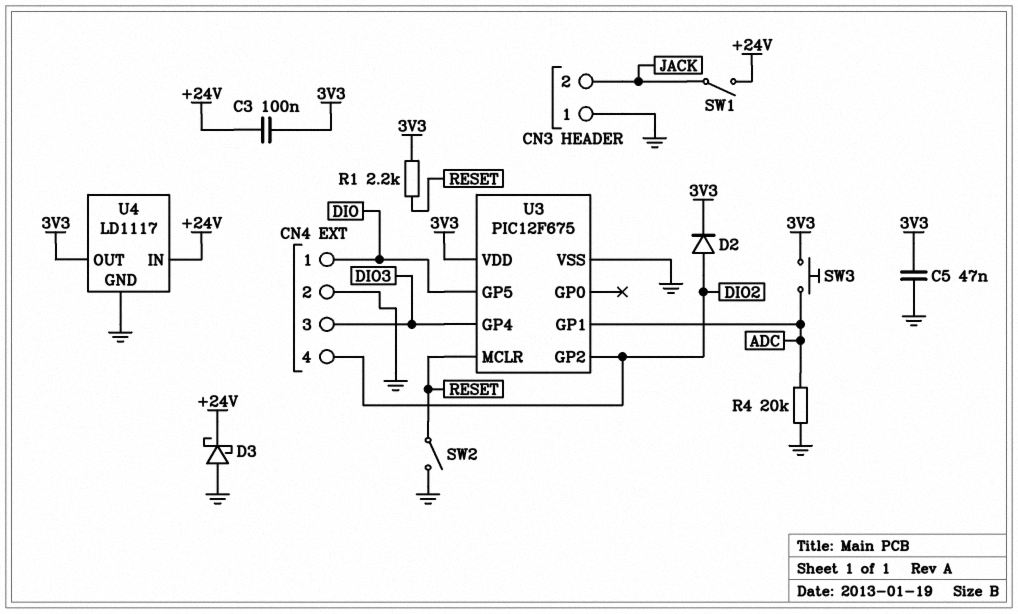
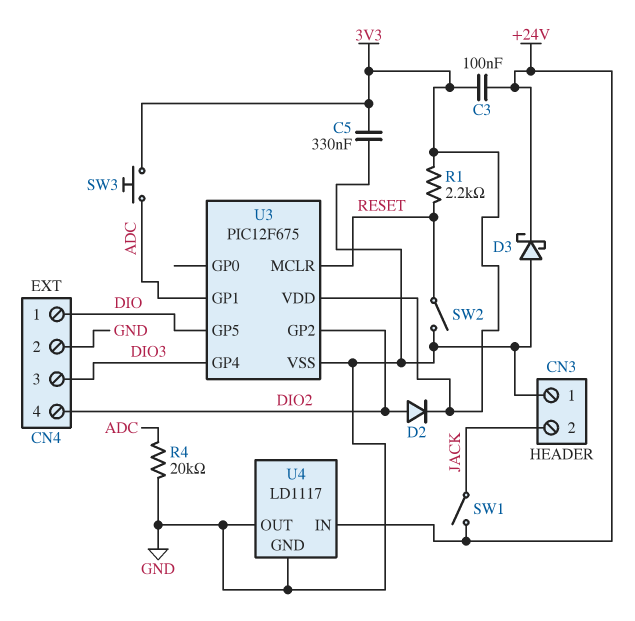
C5: 47nF (3V3, GND) -> 330nF (3V3, GND)
U4 pin OUT: 3V3 -> GND

